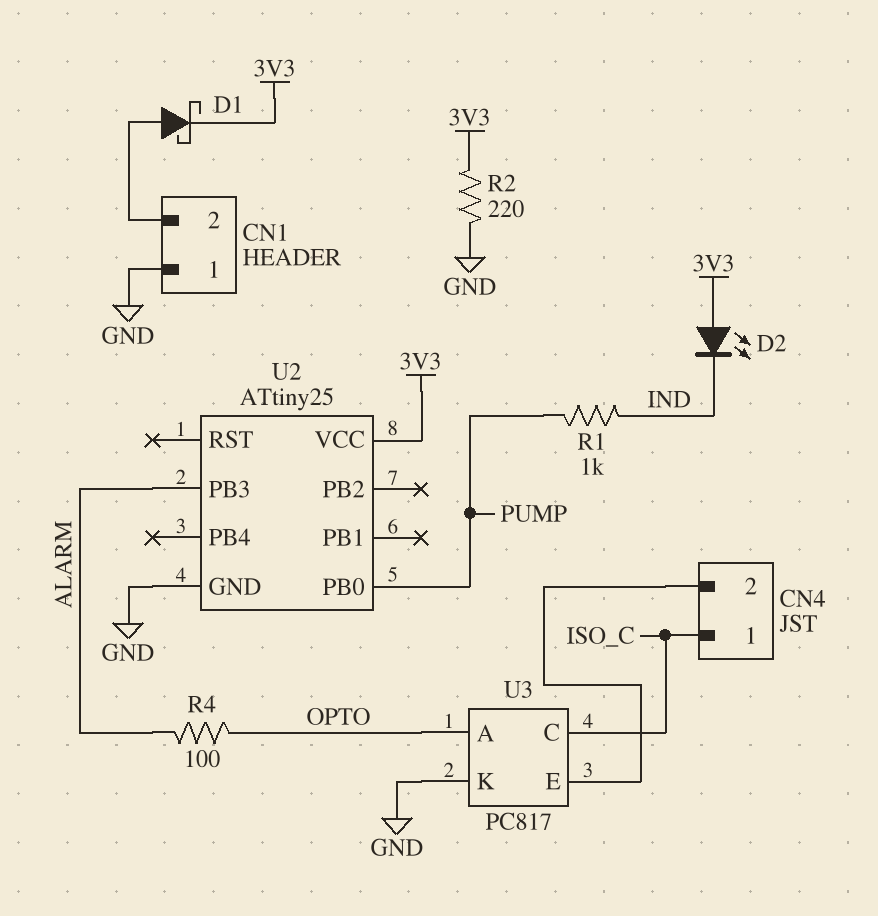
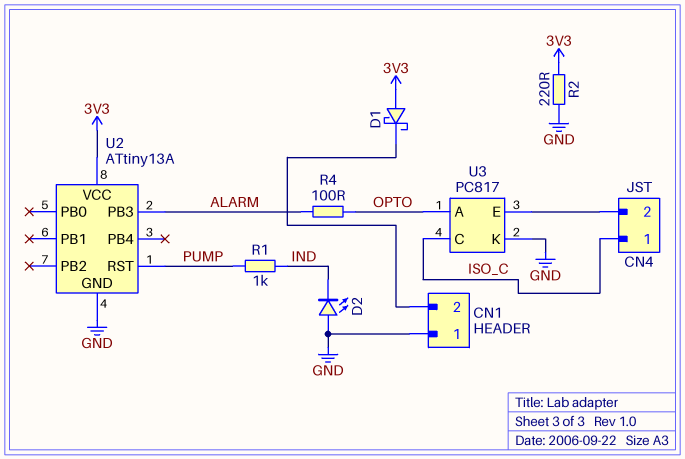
D1: schottky (A CN1/2, K 3V3) -> schottky (A 3V3, K CN1/2)
D2: LED (A 3V3, K IND) -> LED (A GND, K IND)
U2: ATtiny25 -> ATtiny13A
U2 pin PB0: PUMP -> none
U2 pin RST: none -> PUMP

